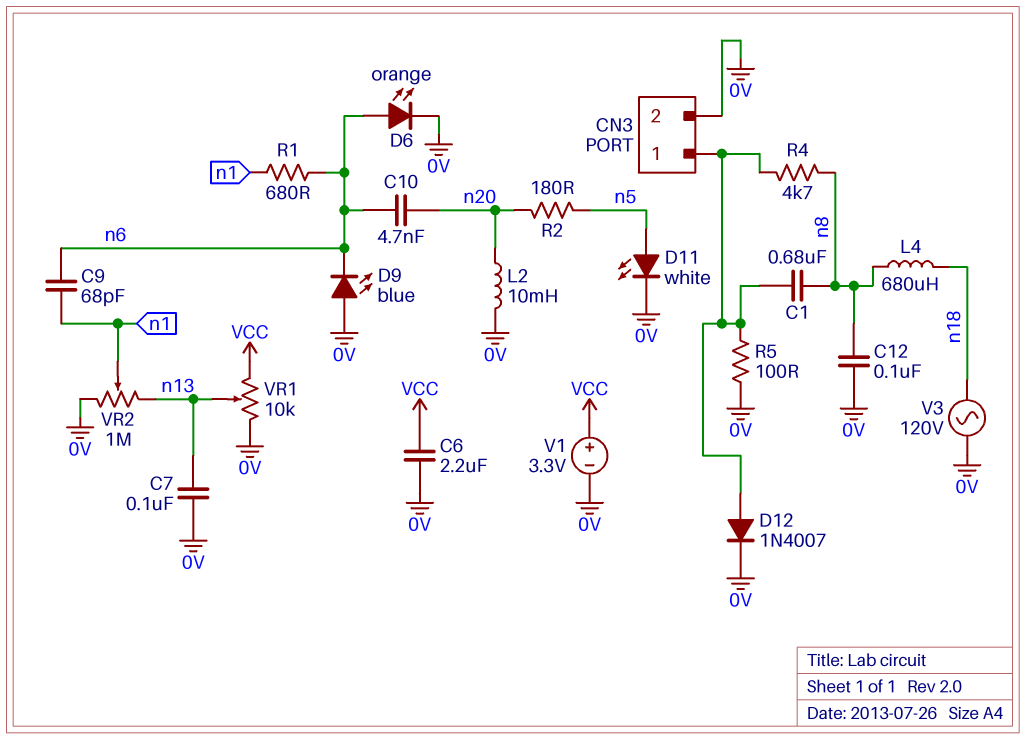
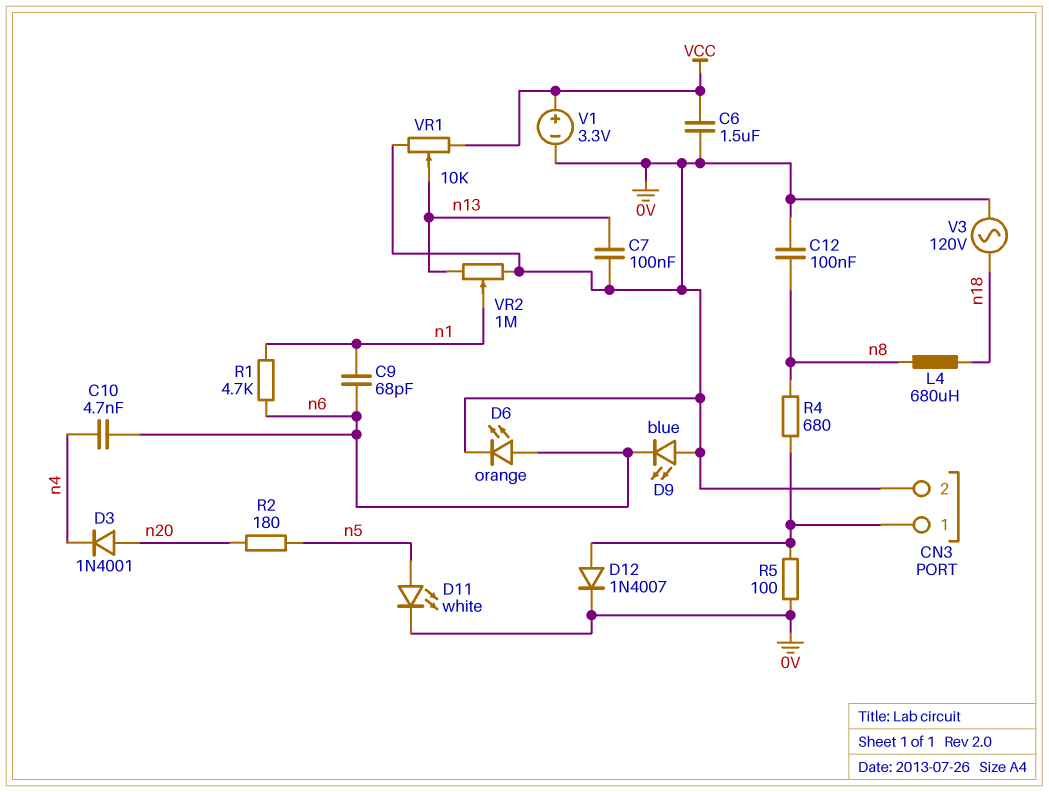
C1: 680nF (CN3/1, n8) -> none
C6: 2.2uF (0V, VCC) -> 1.5uF (0V, VCC)
C10: 4.7nF (n6, n20) -> 4.7nF (n4, n6)
D3: none -> diode 1N4001 (A n20, K n4)
L2: 10mH (0V, n20) -> none
R1: 680 (n1, n6) -> 4.7k (n1, n6)
R4: 4.7k (CN3/1, n8) -> 680 (CN3/1, n8)

